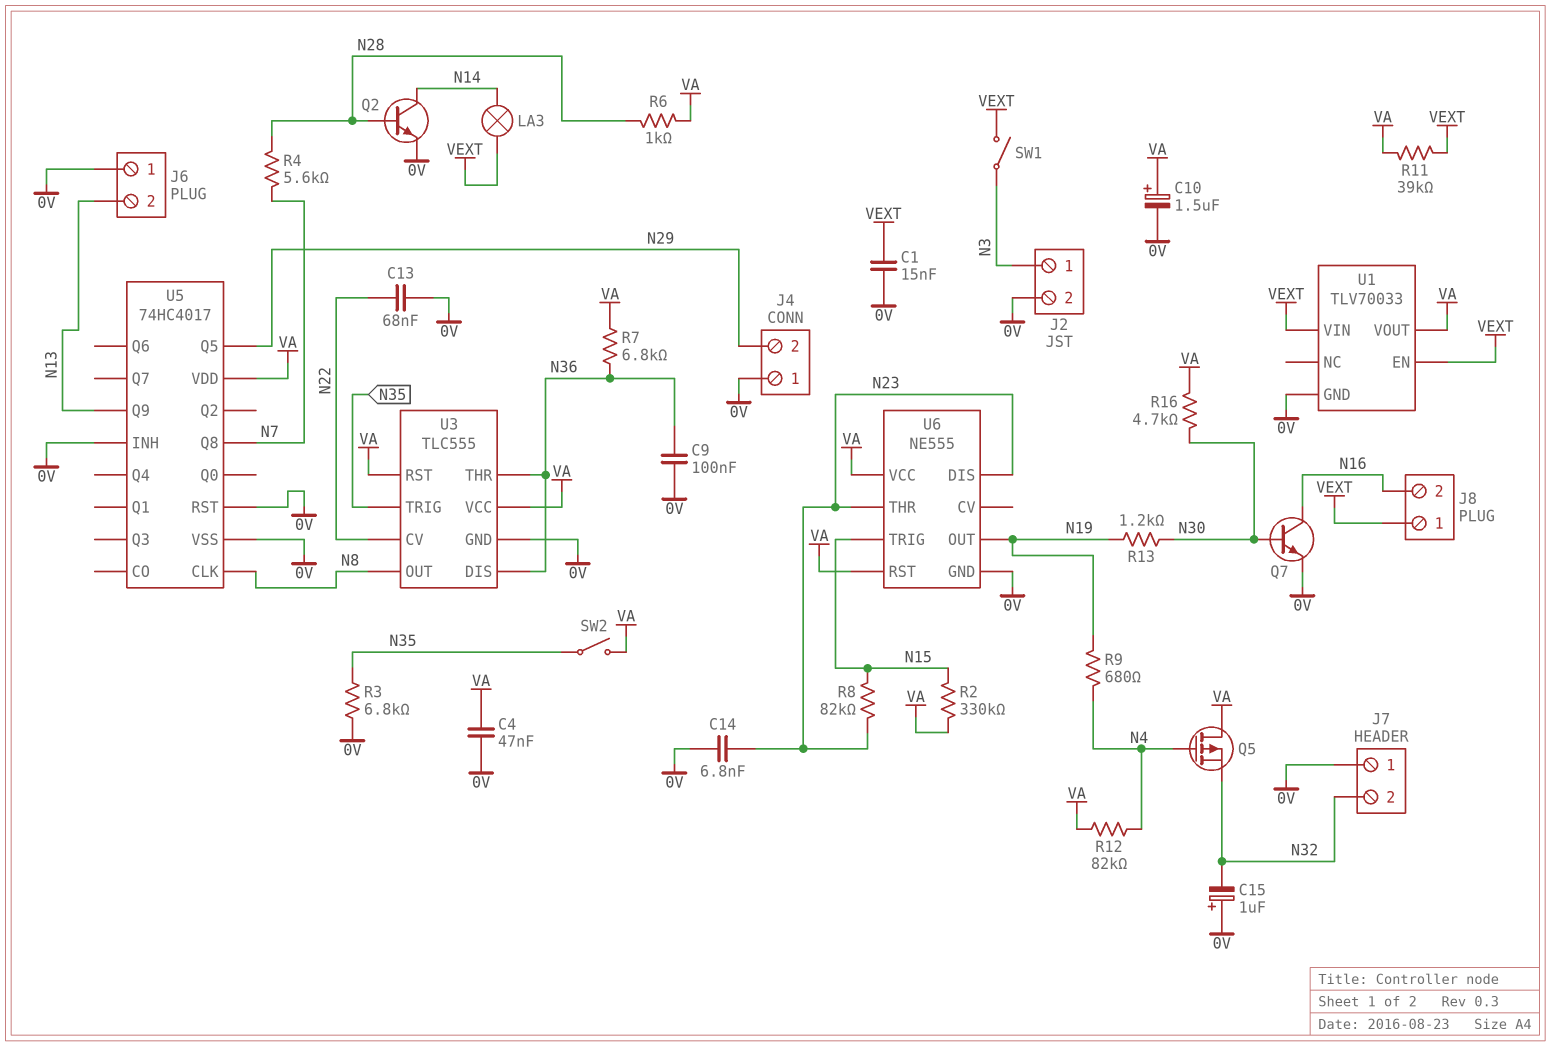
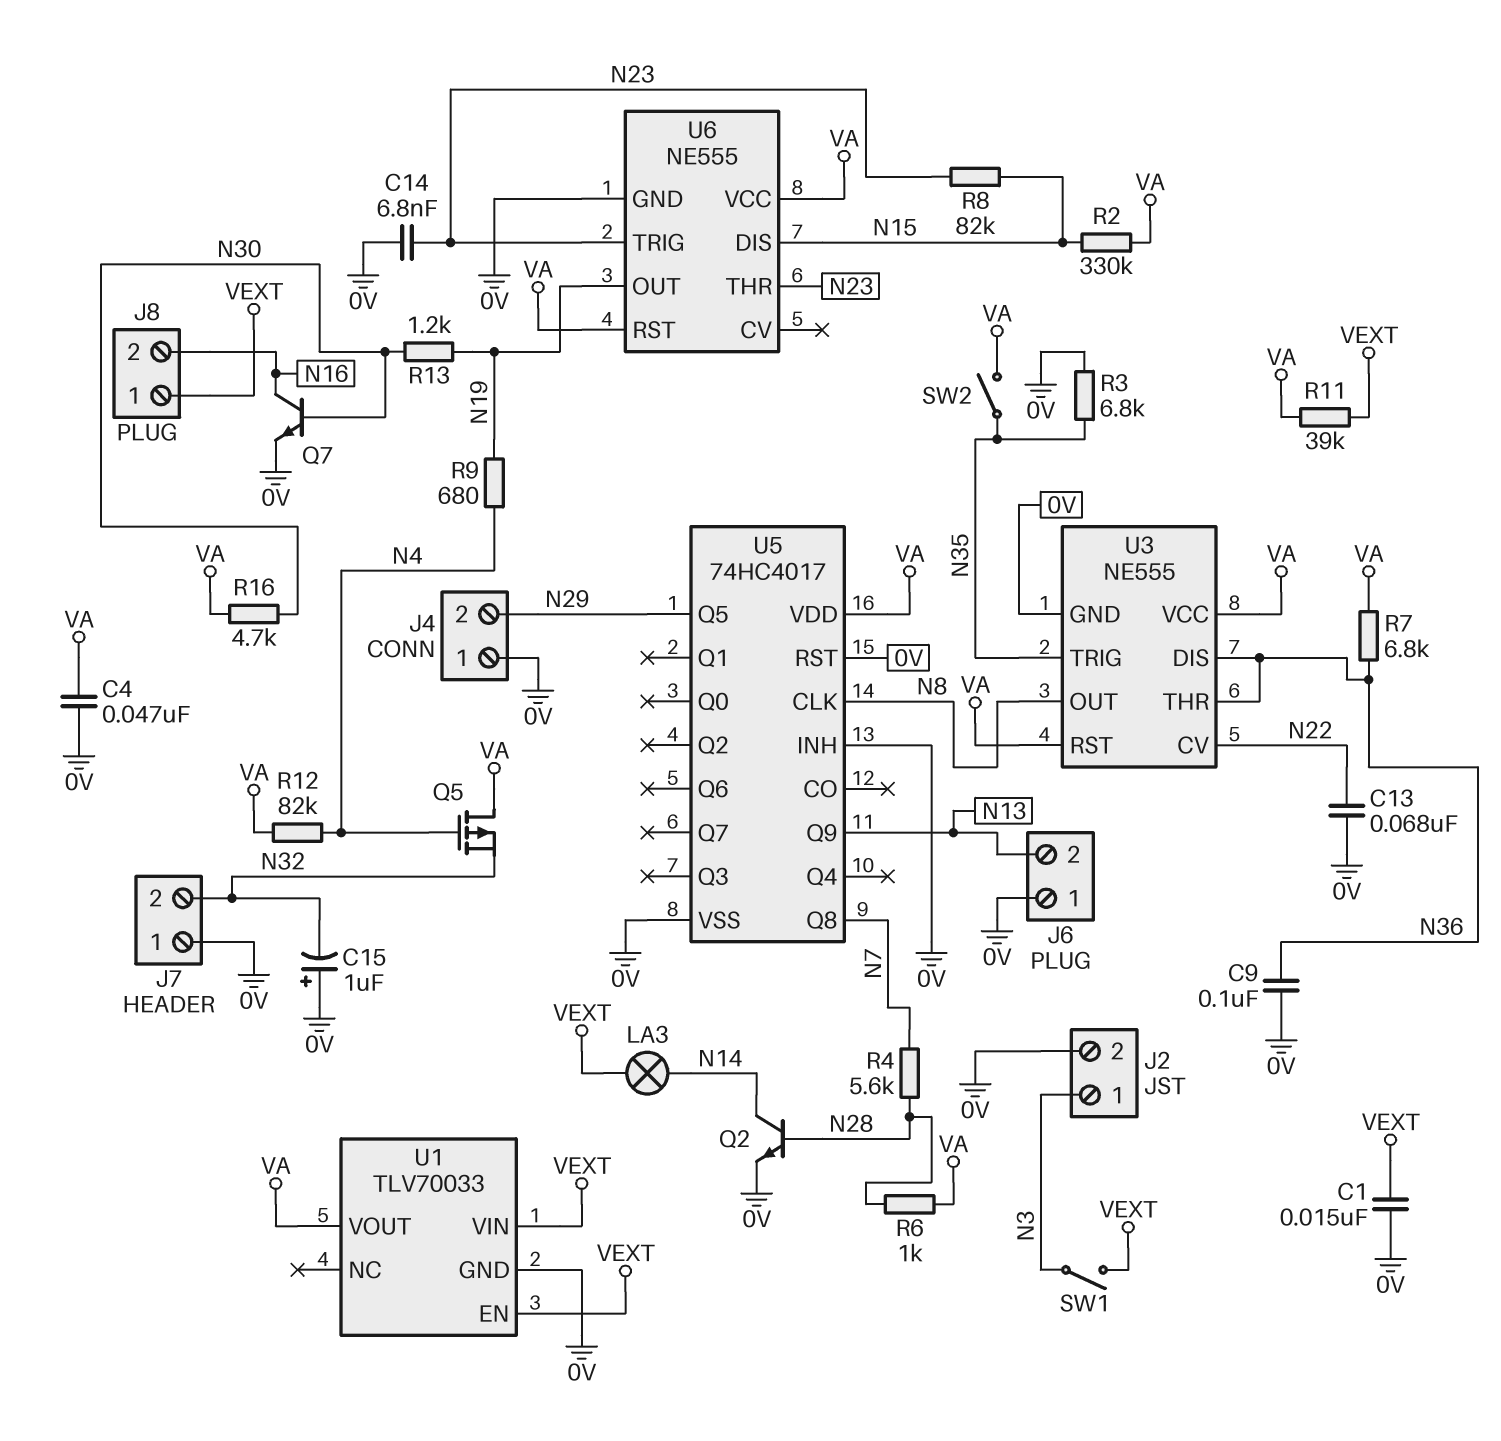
C10: 1.5uF (plus VA, minus 0V) -> none
U3: TLC555 -> NE555
U6 pin DIS: N23 -> N15
U6 pin TRIG: N15 -> N23

